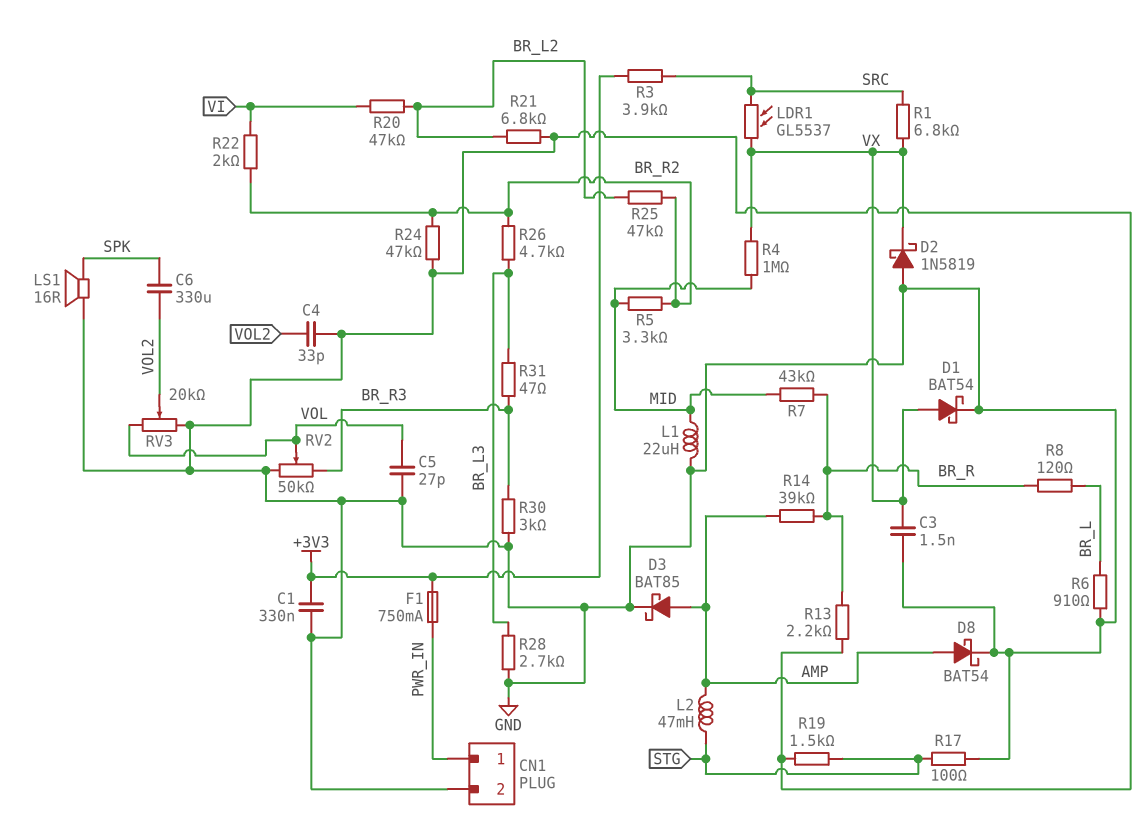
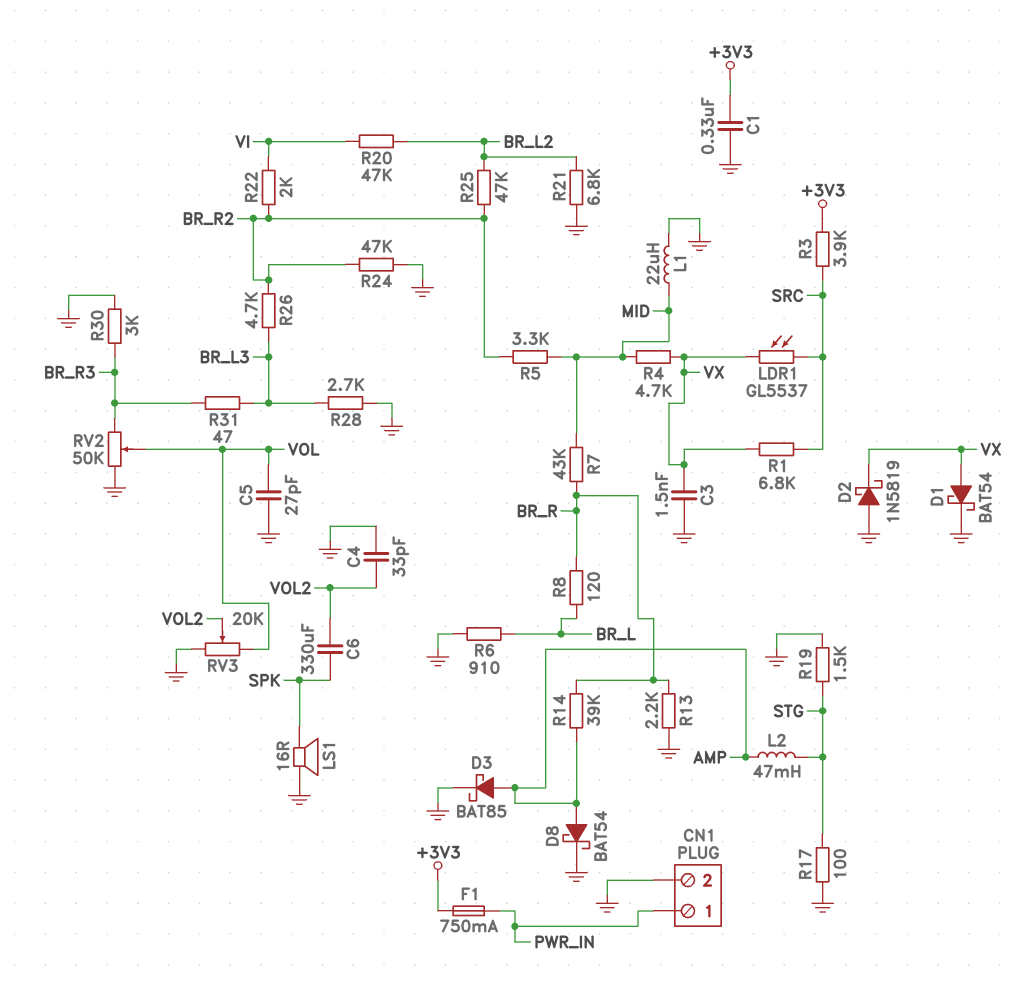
R4: 1M (MID, VX) -> 4.7k (MID, VX)

